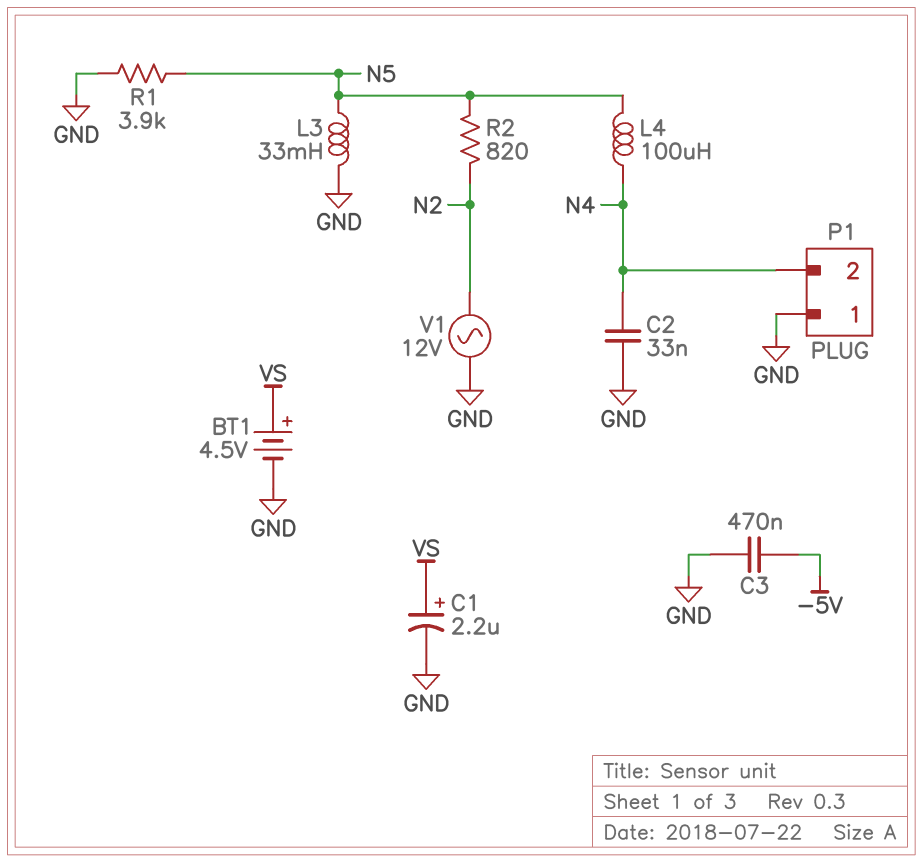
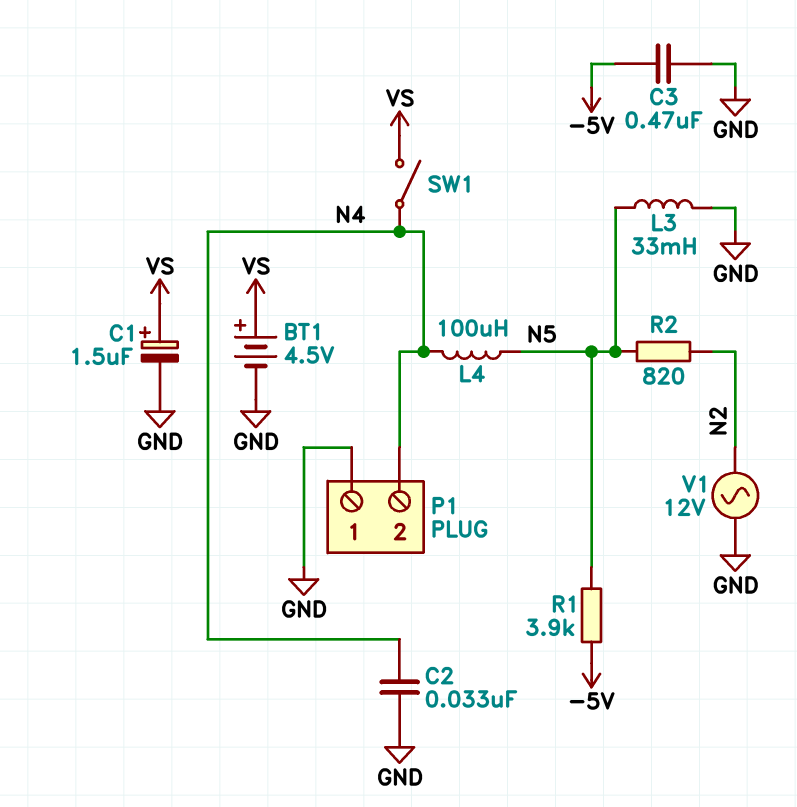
C1: 2.2uF (plus VS, minus GND) -> 1.5uF (plus VS, minus GND)
R1: 3.9k (GND, N5) -> 3.9k (-5V, N5)
SW1: none -> switch (N4, VS)

